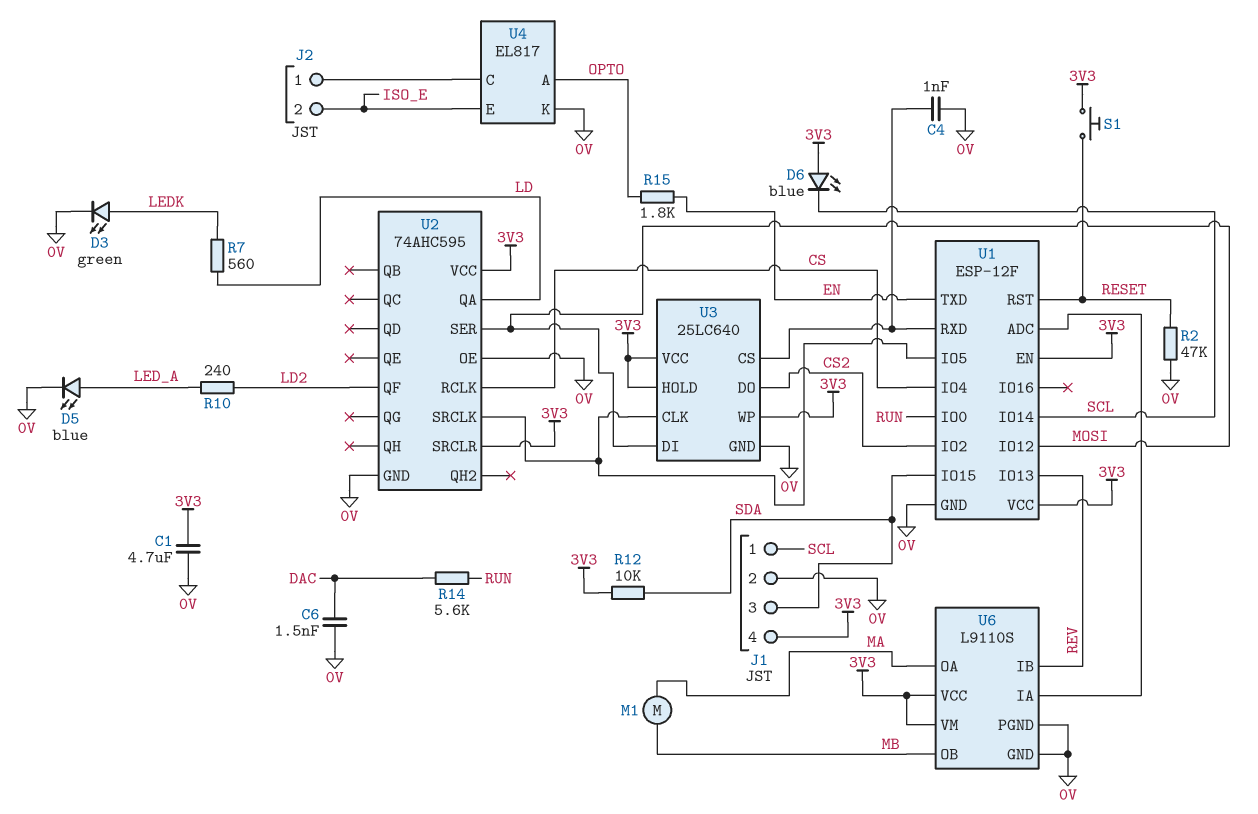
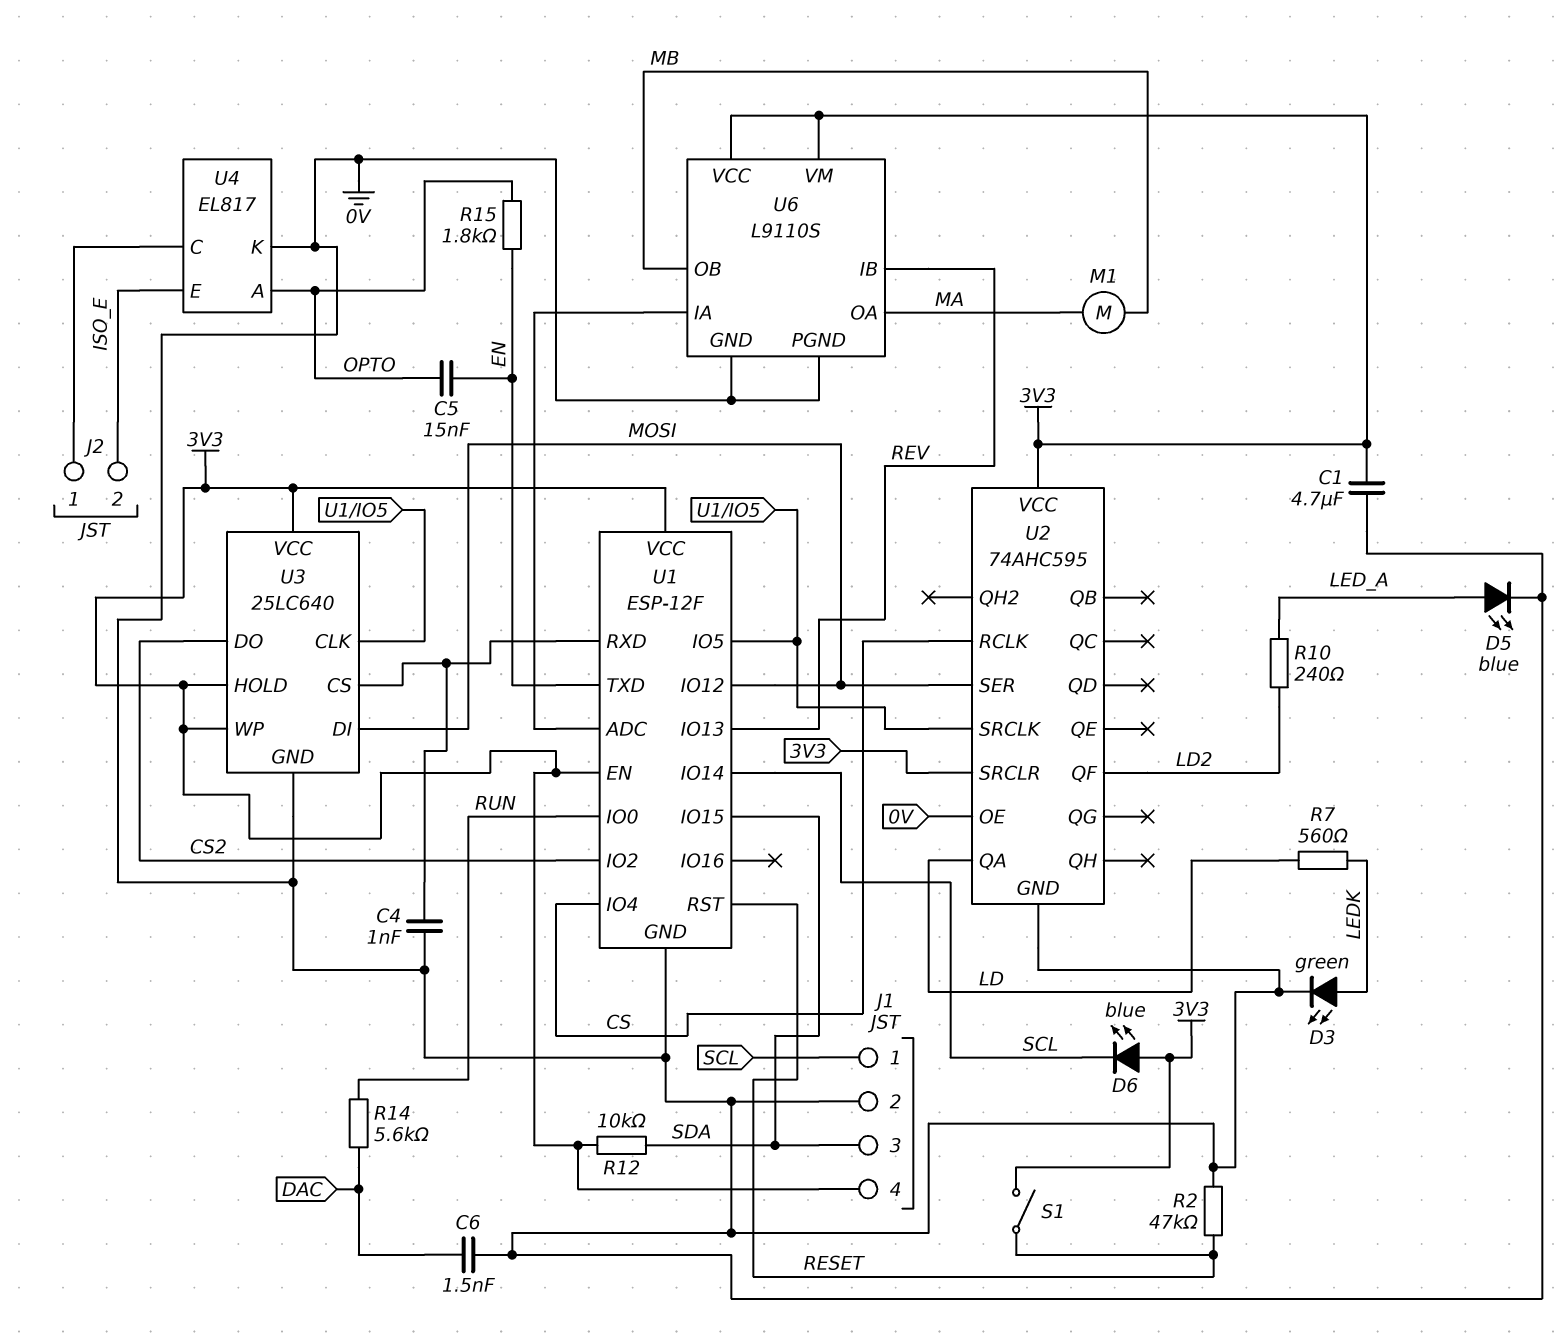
C5: none -> 15nF (EN, OPTO)
S1: button (3V3, RESET) -> switch (3V3, RESET)

